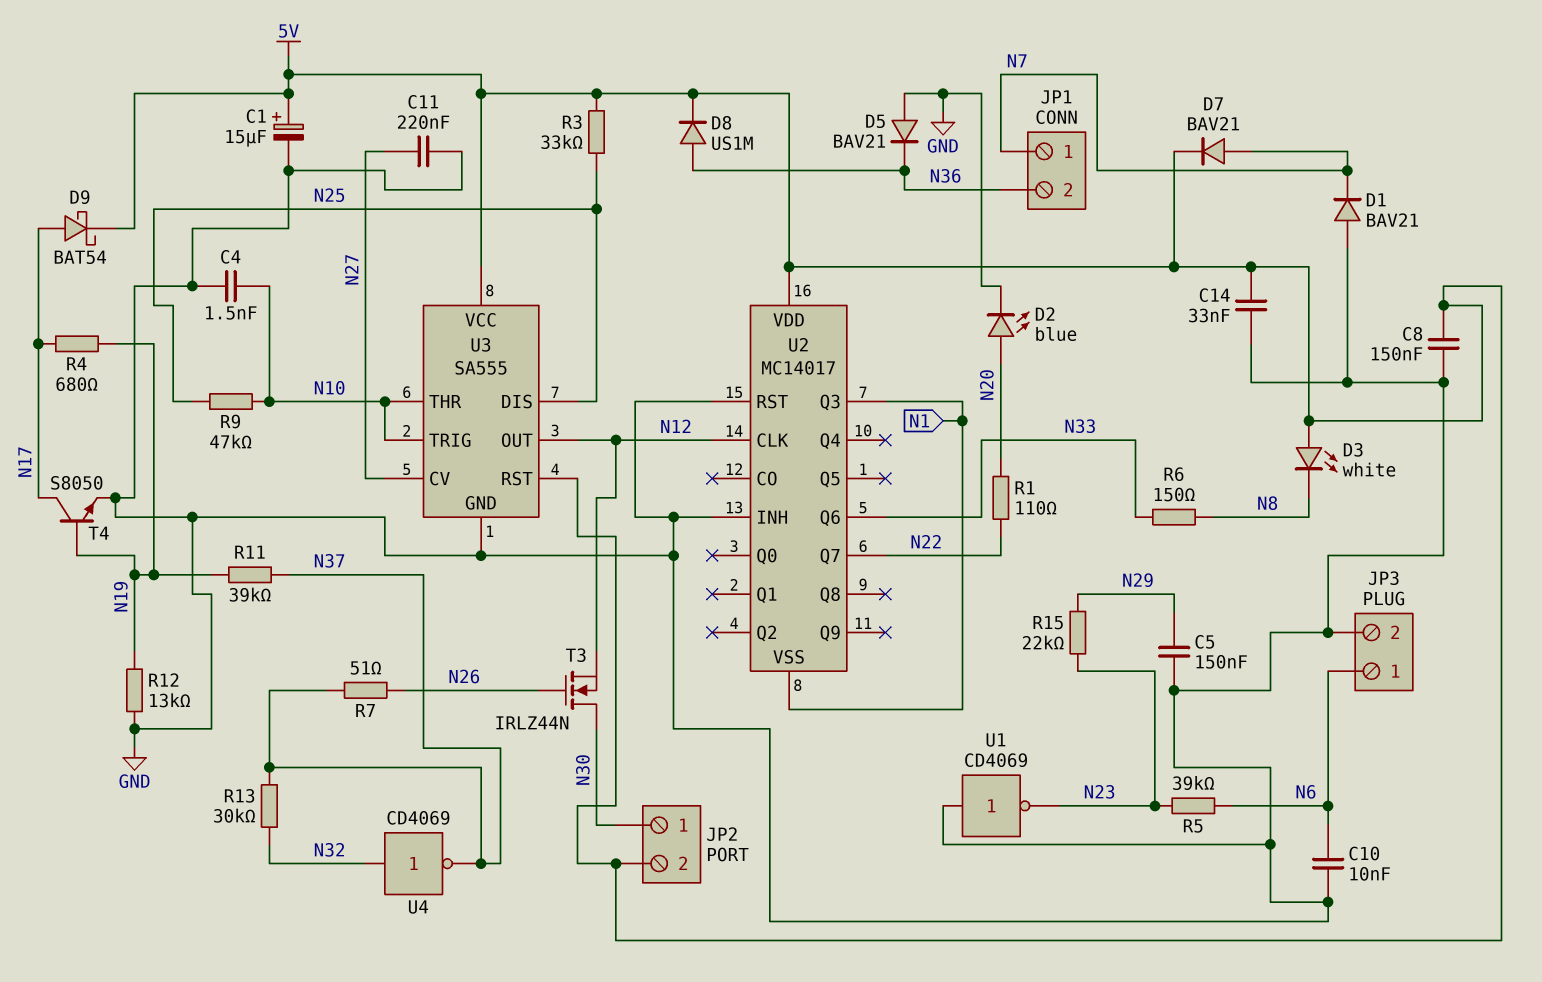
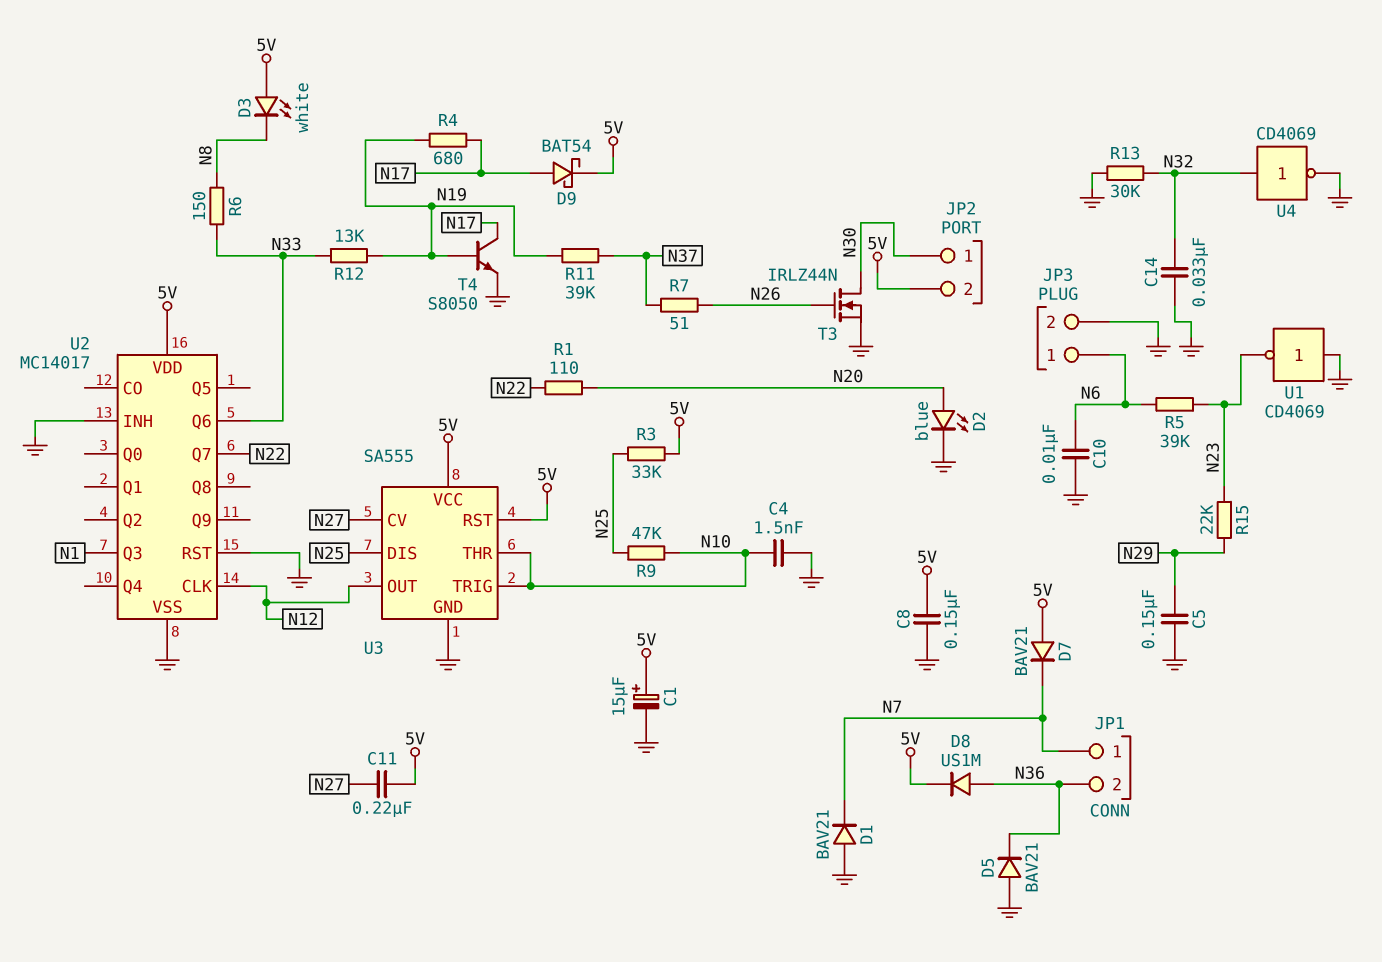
C11: 220nF (GND, N27) -> 220nF (5V, N27)
C14: 33nF (5V, GND) -> 33nF (GND, N32)
D7: diode BAV21 (A N7, K 5V) -> diode BAV21 (A 5V, K N7)
R12: 13k (GND, N19) -> 13k (N19, N33)
R13: 30k (N32, N37) -> 30k (GND, N32)
T3: NMOS IRLZ44N (G N26, D N30, S N12) -> NMOS IRLZ44N (G N26, D N30, S GND)
U2 pin VSS: N1 -> GND
U4: NOT CD4069 (in N32, out N37) -> NOT CD4069 (in N32, out GND)

